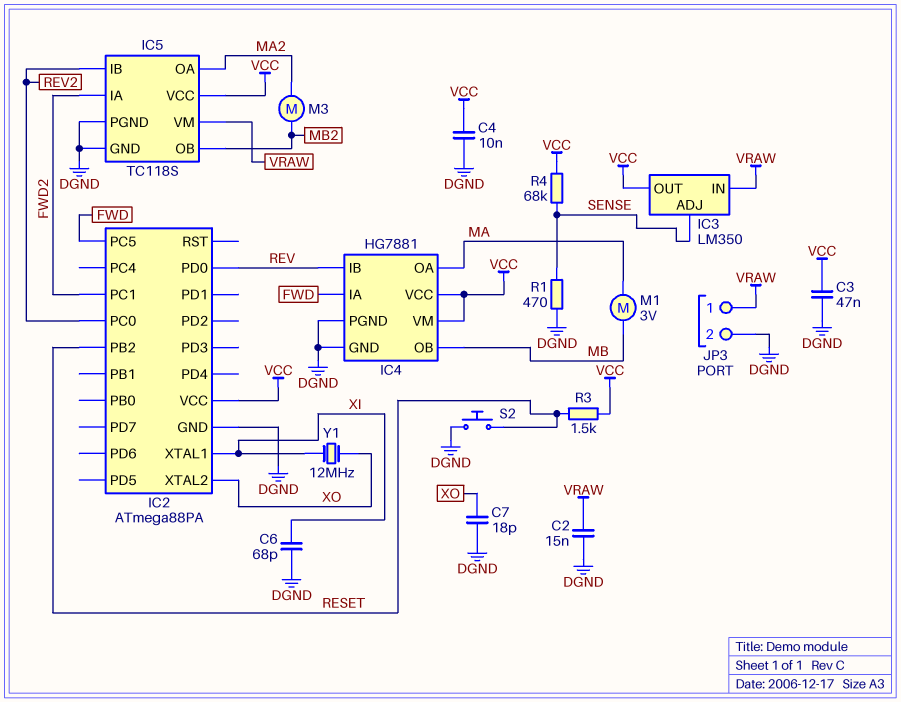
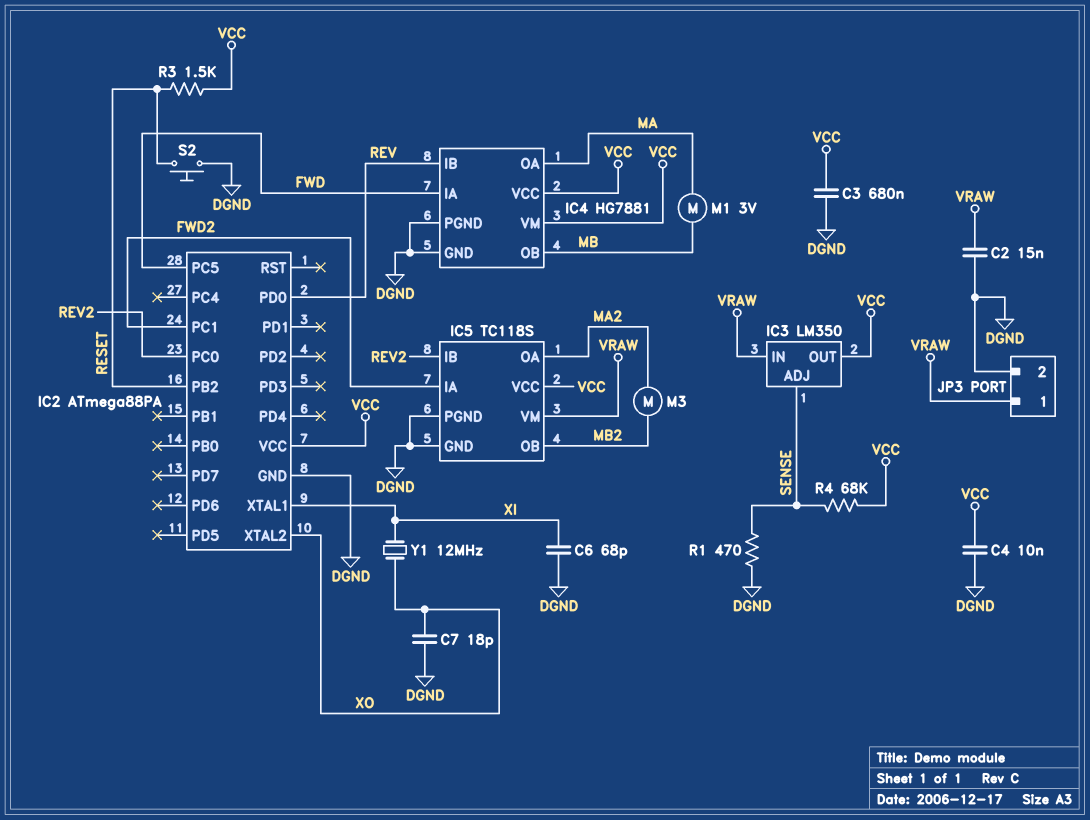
C3: 47nF (DGND, VCC) -> 680nF (DGND, VCC)

